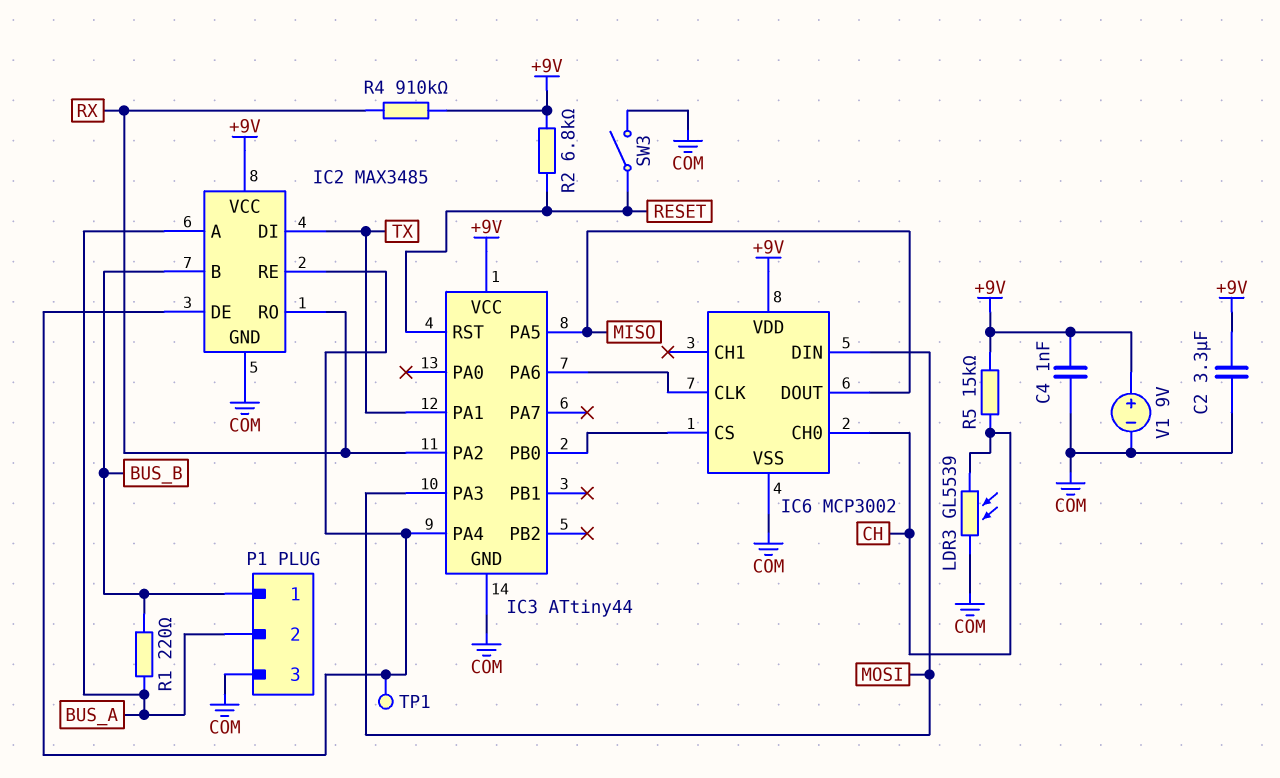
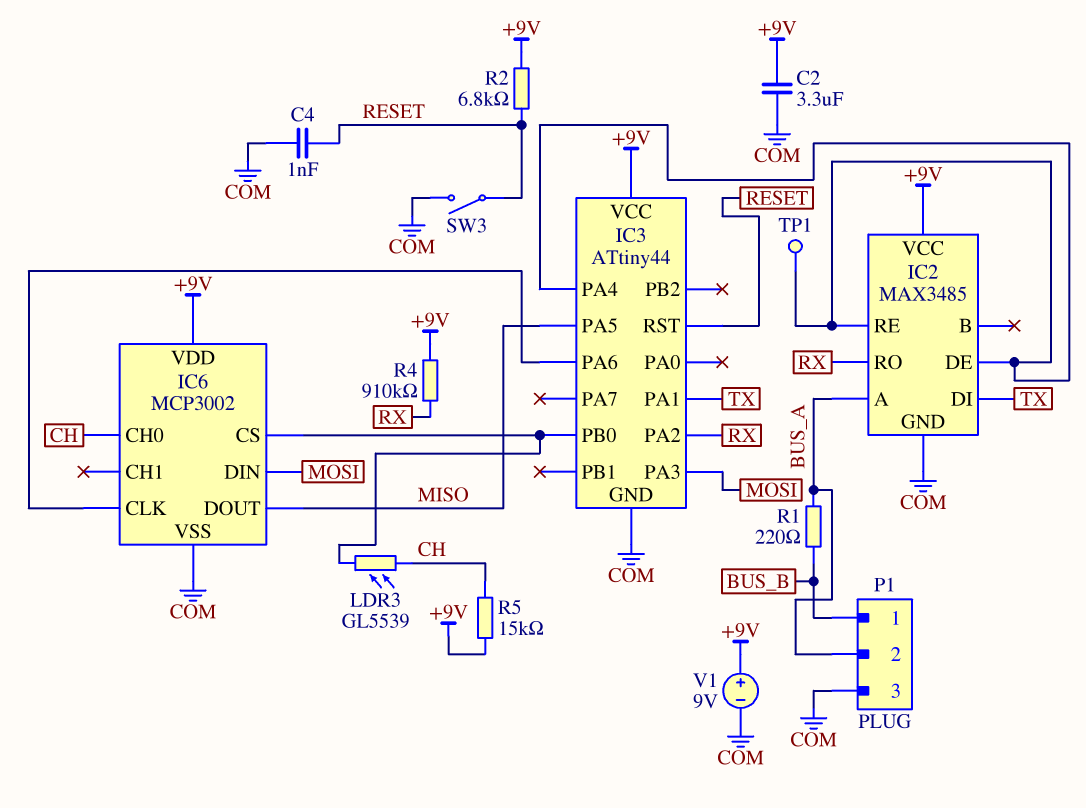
C4: 1nF (+9V, COM) -> 1nF (COM, RESET)
IC2 pin B: BUS_B -> none
LDR3: GL5539 (CH, COM) -> GL5539 (CH, IC3/PB0)

